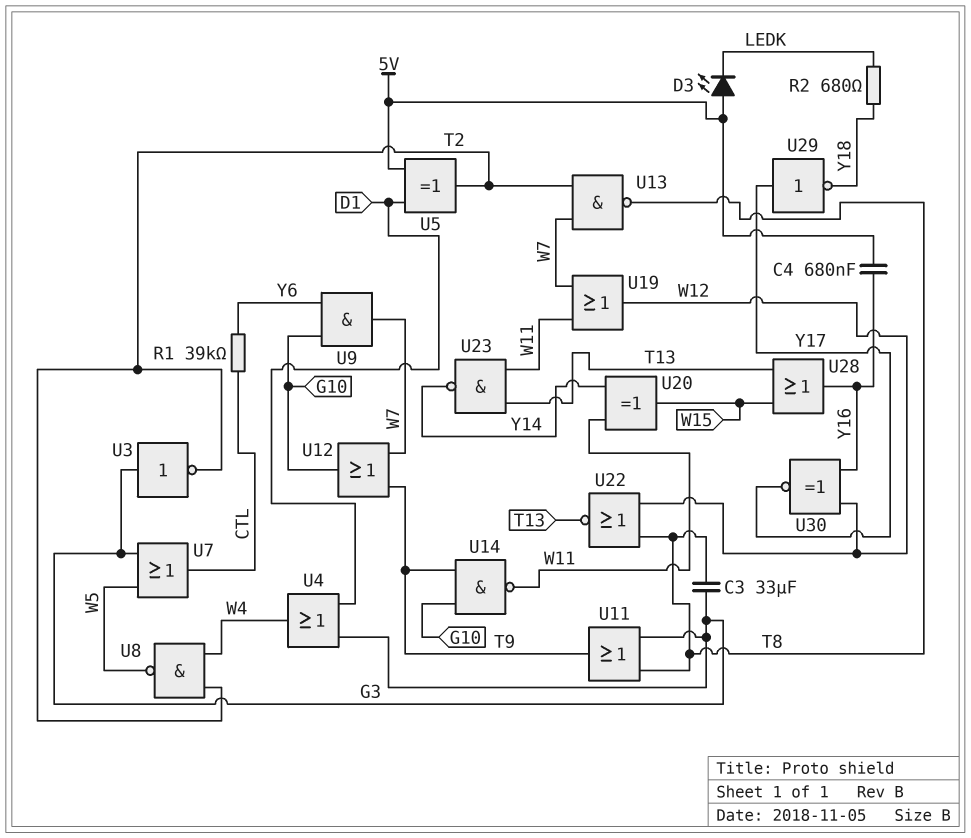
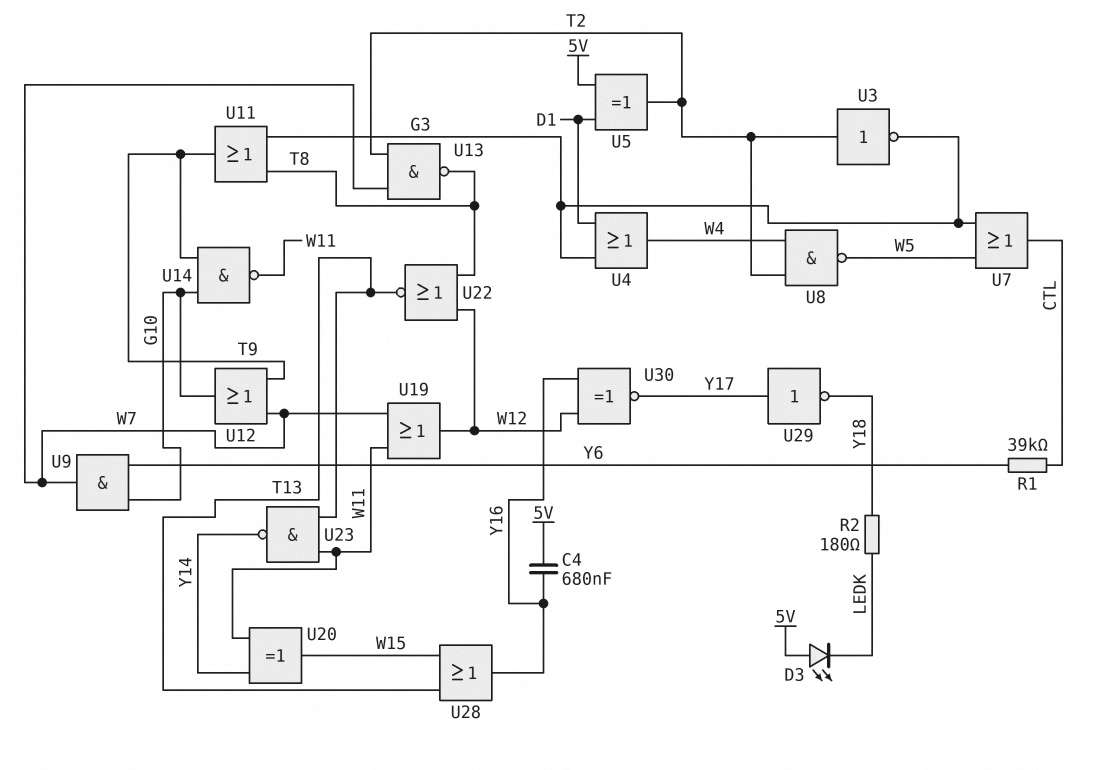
C3: 33uF (G3, T8) -> none
R2: 680 (LEDK, Y18) -> 180 (LEDK, Y18)
U3: NOT (in G3, out T2) -> NOT (in T2, out G3)

